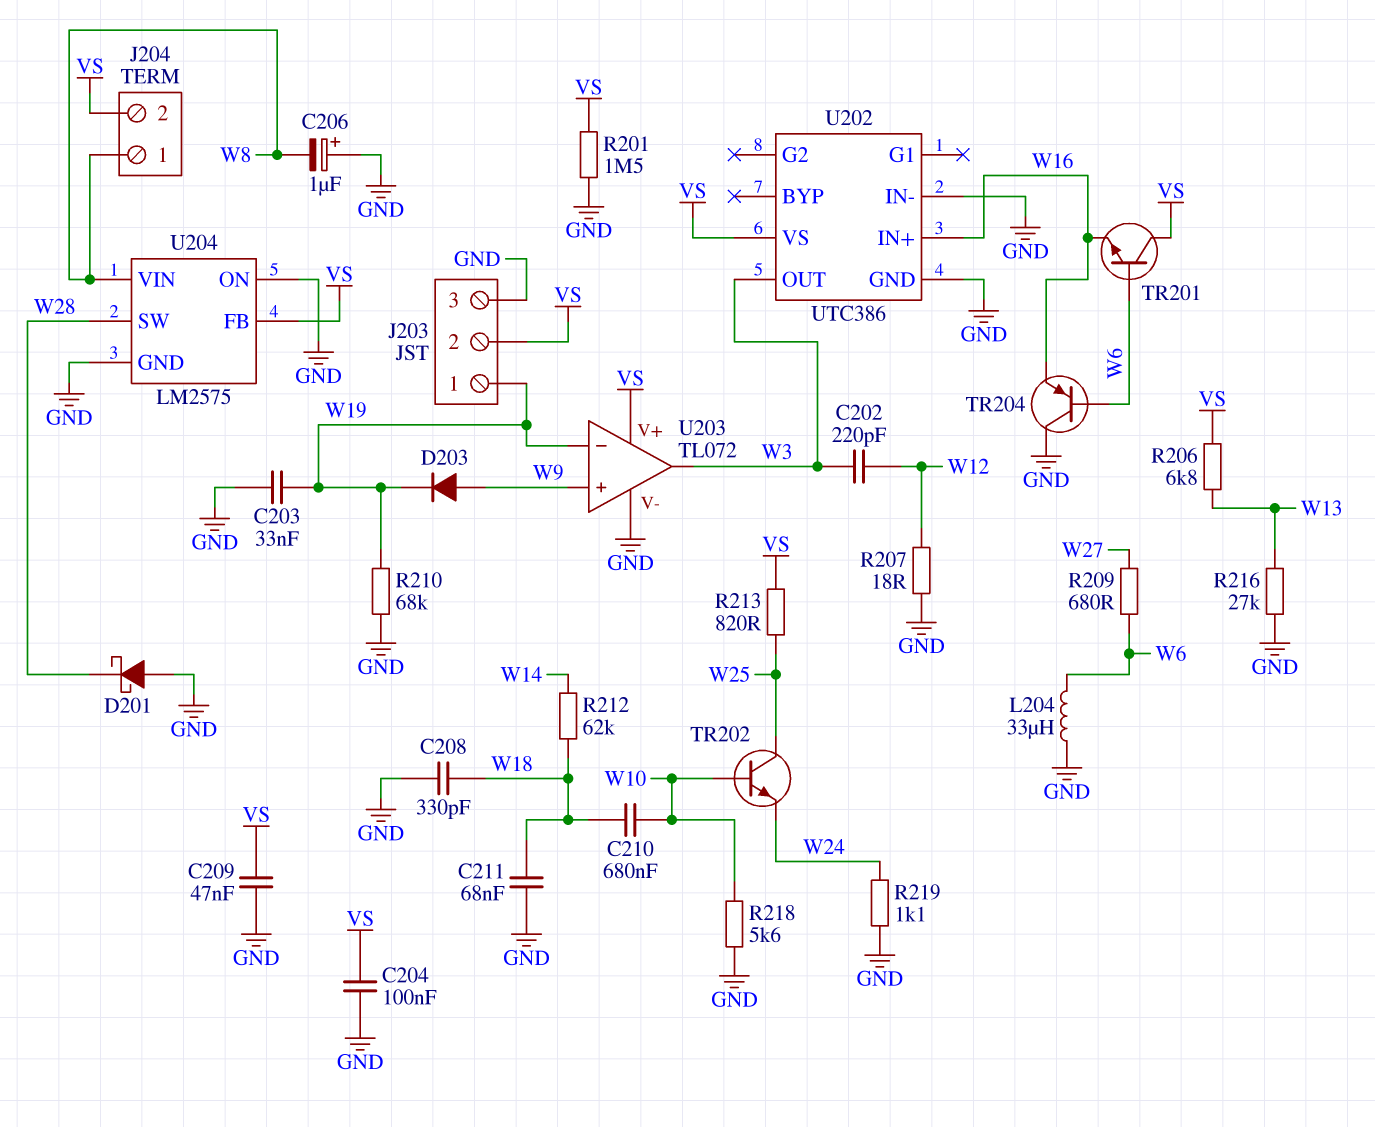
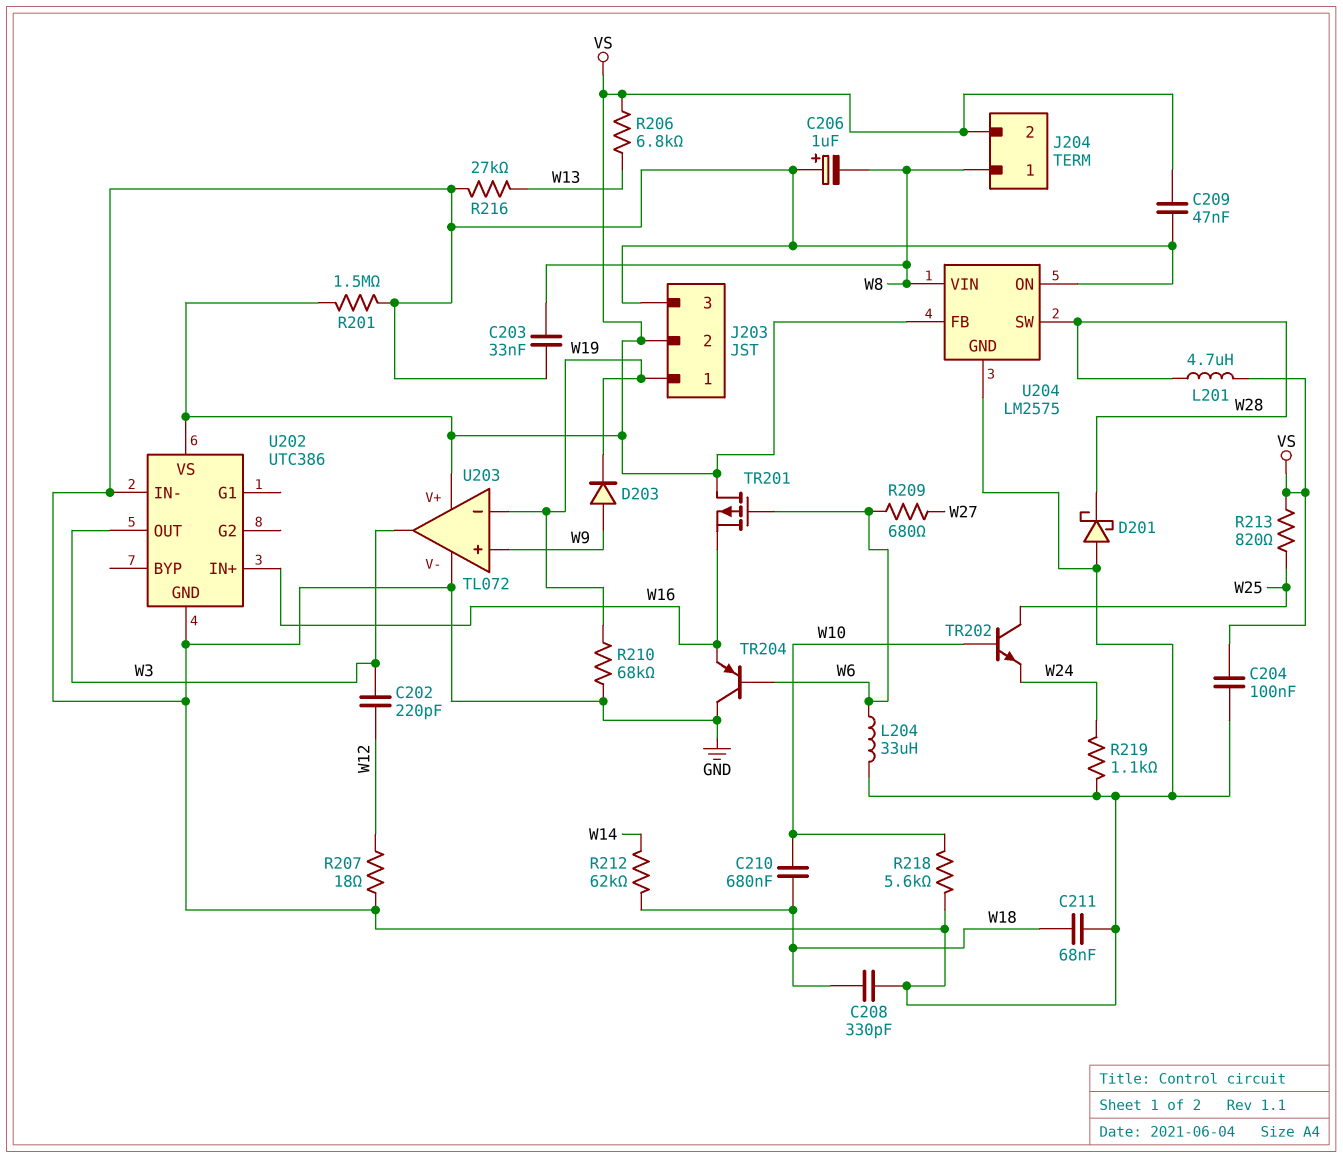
C203: 33nF (GND, W19) -> 33nF (GND, W8)
L201: none -> 4.7uH (VS, W28)
TR201: NPN (B W6, C VS, E W16) -> PMOS (G W6, D VS, S W16)

